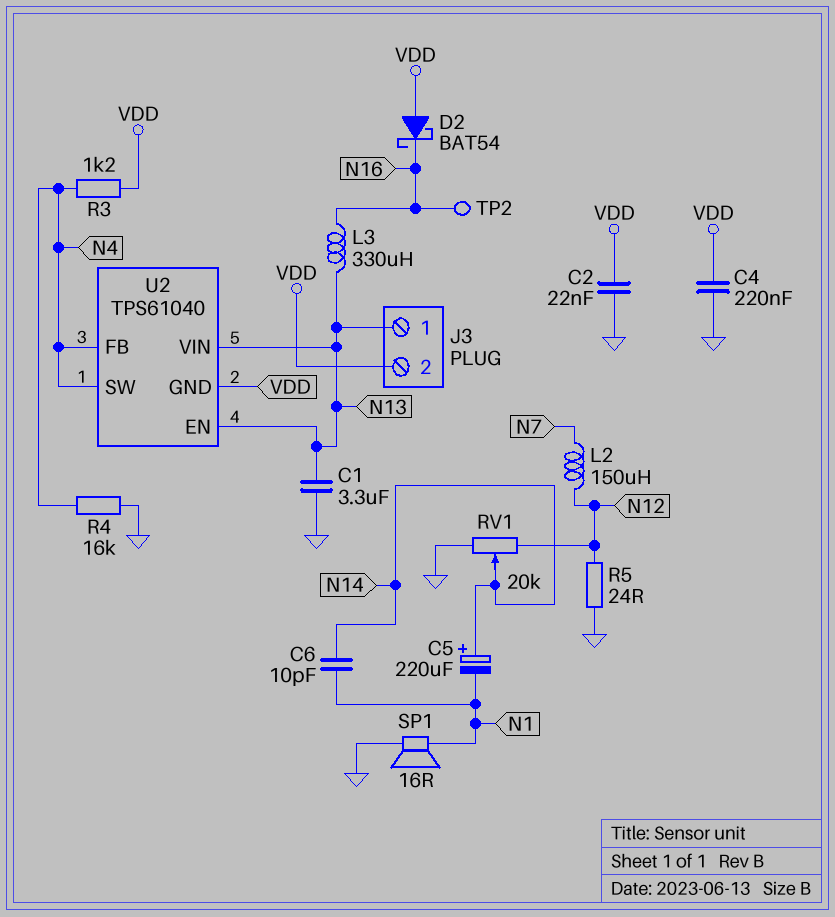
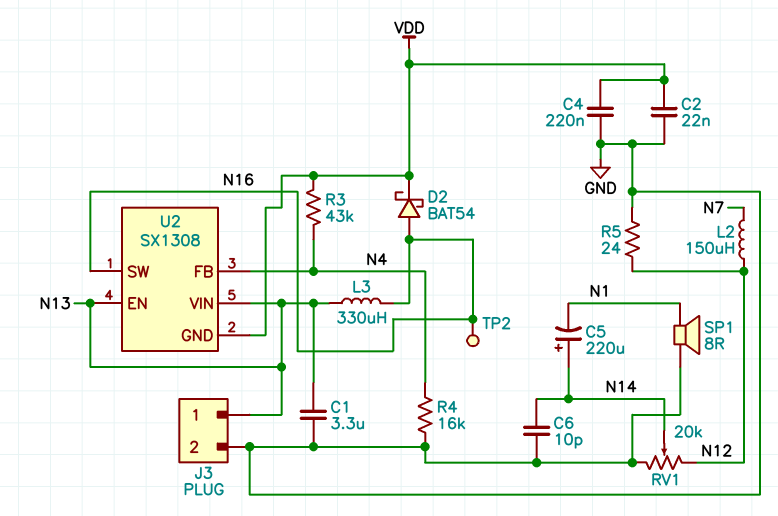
C6: 10pF (N1, N14) -> 10pF (GND, N14)
D2: schottky BAT54 (A VDD, K N16) -> schottky BAT54 (A N16, K VDD)
J3 pin 2: VDD -> GND
R3: 1.2k (N4, VDD) -> 43k (N4, VDD)
SP1: speaker 16R (GND, N1) -> speaker 8R (GND, N1)
U2: TPS61040 -> SX1308
U2 pin SW: N4 -> N16

